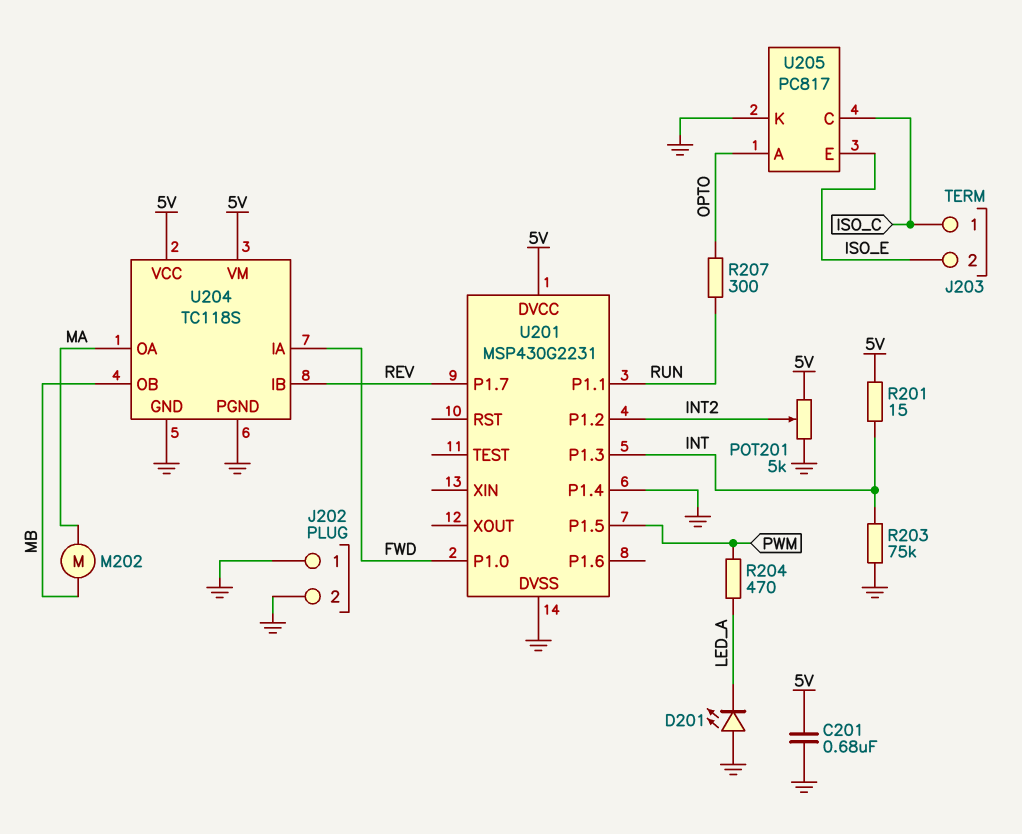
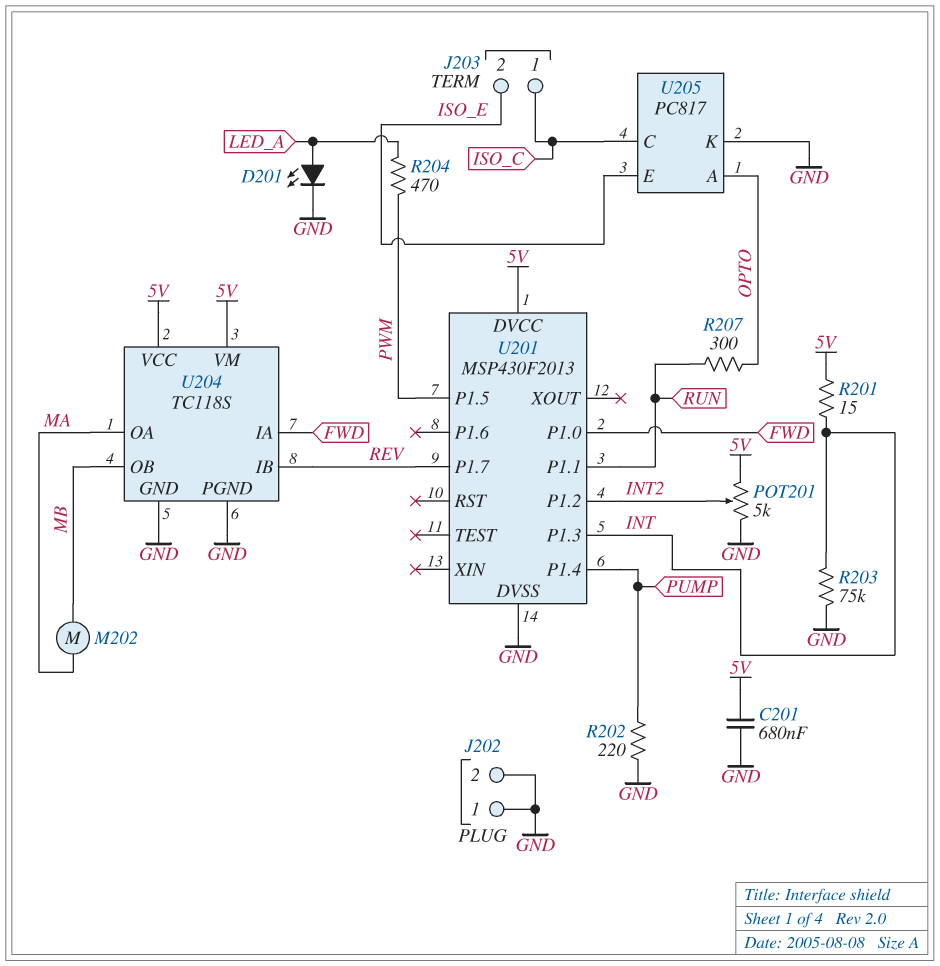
D201: LED (A GND, K LED_A) -> LED (A LED_A, K GND)
R202: none -> 220 (GND, PUMP)
U201: MSP430G2231 -> MSP430F2013
U201 pin P1.4: GND -> PUMP

